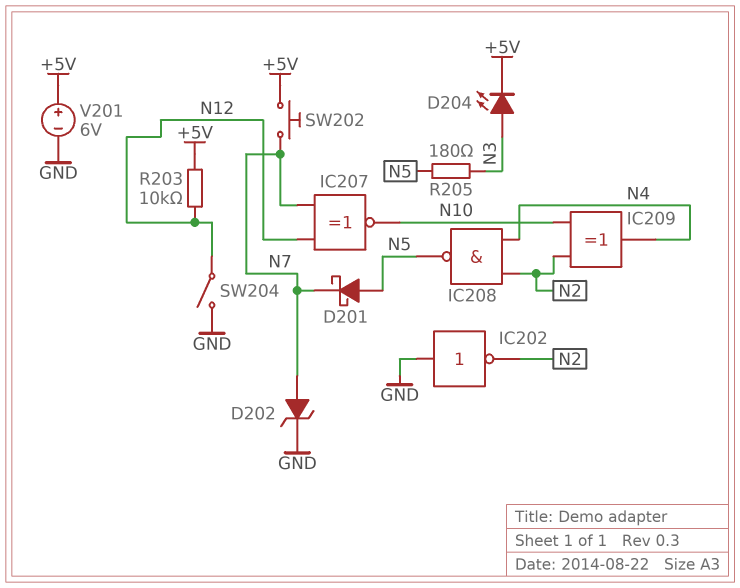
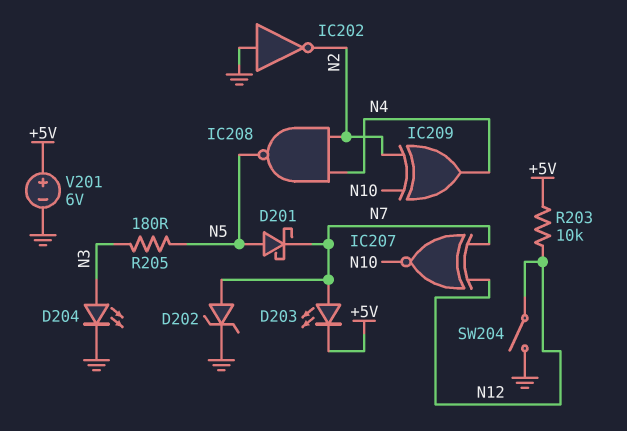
D203: none -> LED (A N7, K +5V)
D204: LED (A N3, K +5V) -> LED (A N3, K GND)
SW202: button (+5V, N7) -> none

